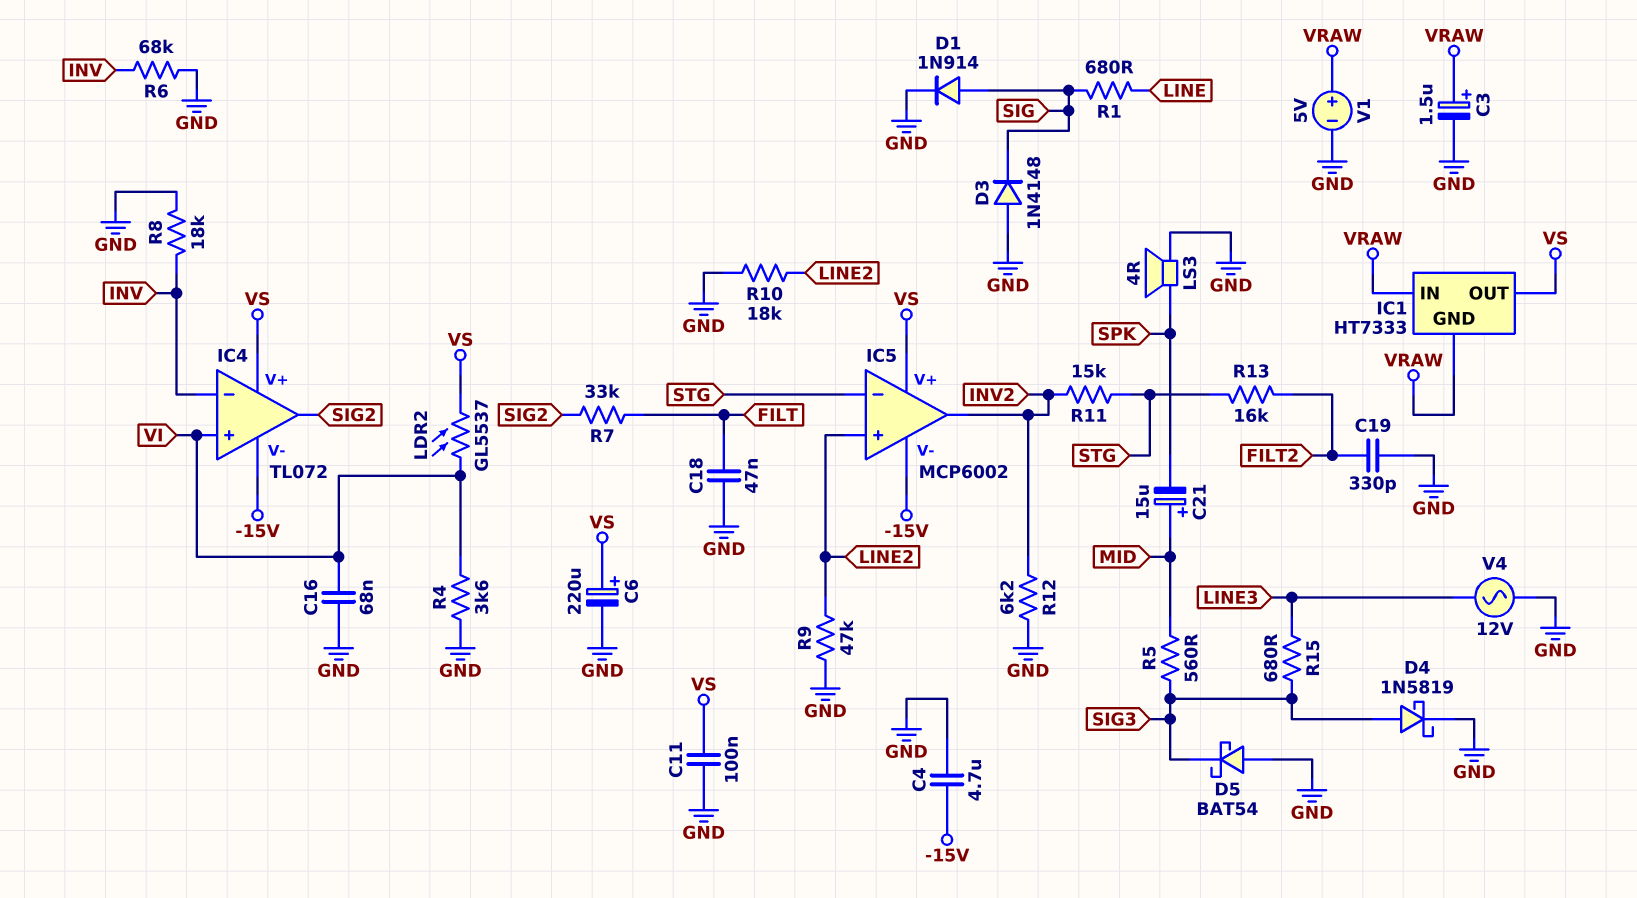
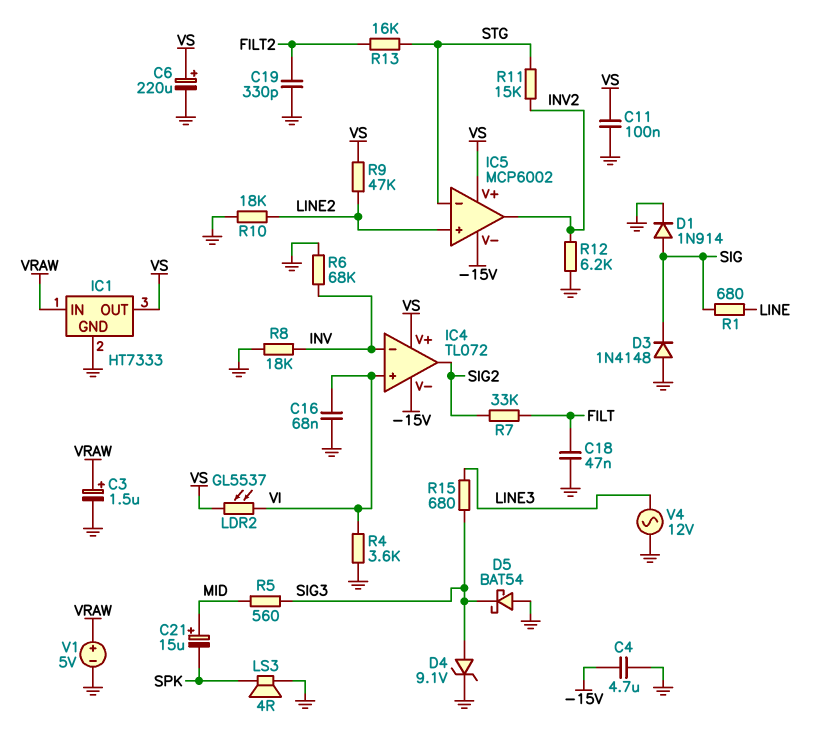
D4: schottky 1N5819 (A SIG3, K GND) -> zener 9.1V (A SIG3, K GND)
IC1 pin GND: VRAW -> GND
R9: 47k (GND, LINE2) -> 47k (LINE2, VS)

